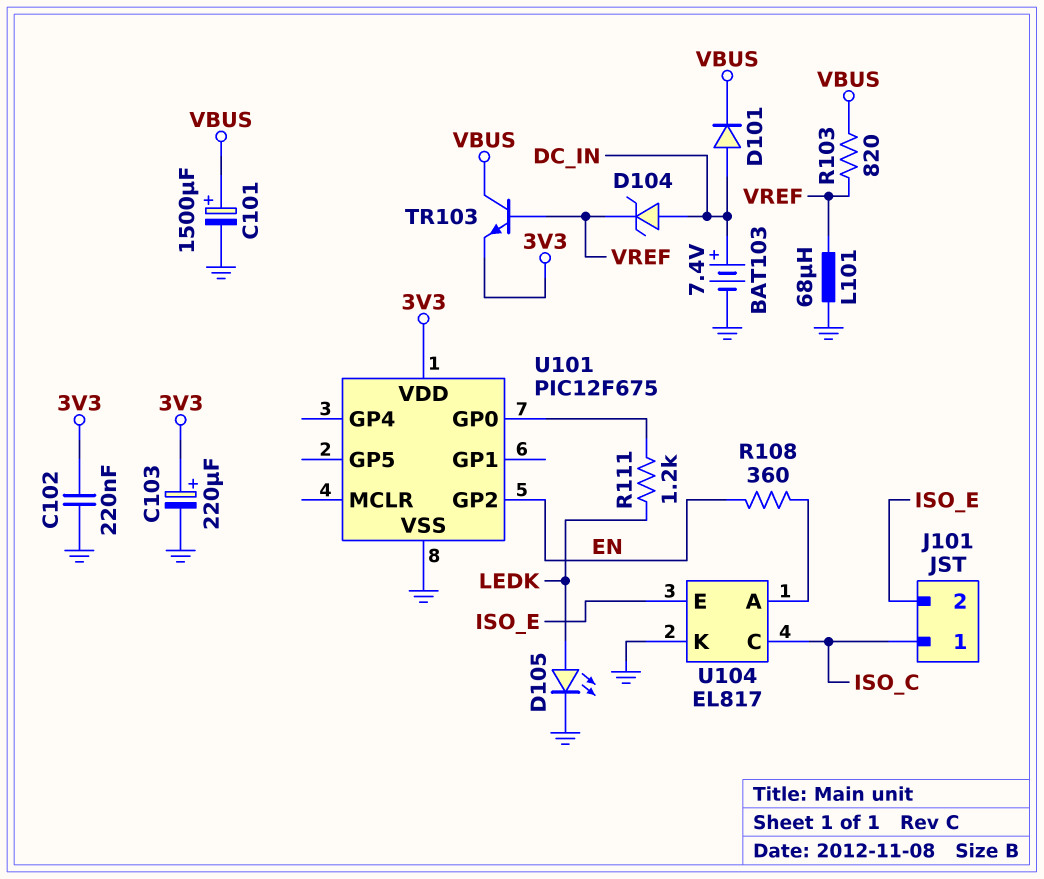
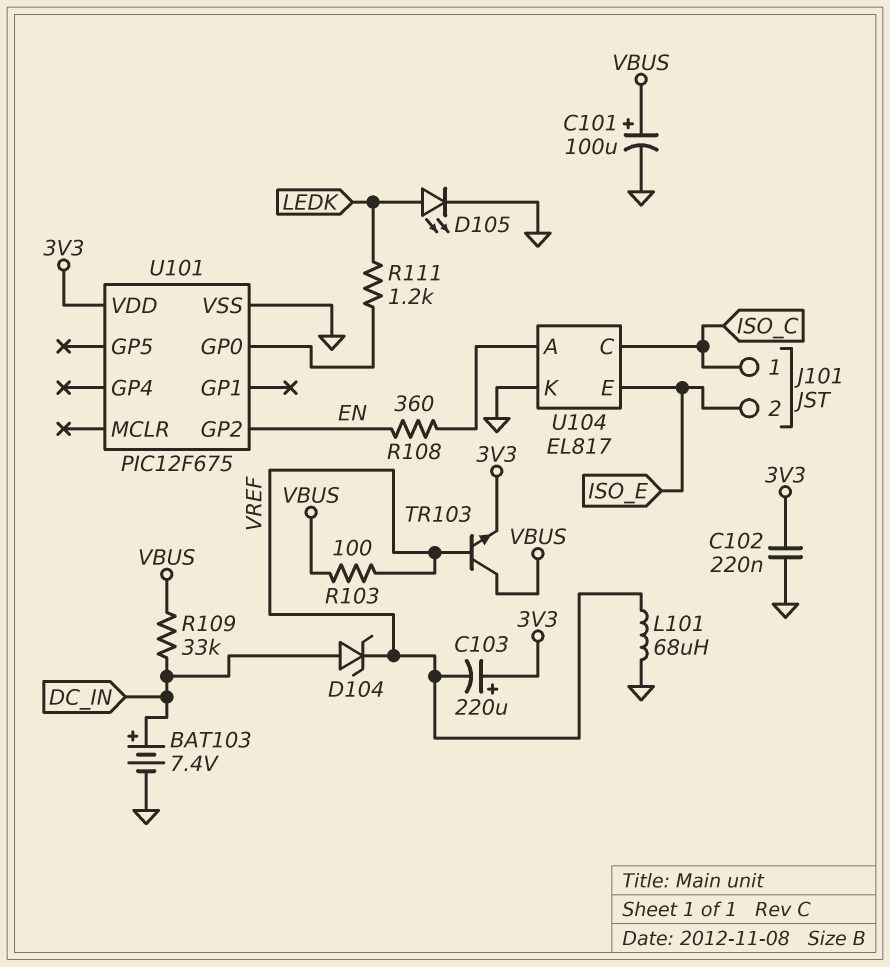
C101: 1500uF (plus VBUS, minus GND) -> 100uF (plus VBUS, minus GND)
C103: 220uF (plus 3V3, minus GND) -> 220uF (plus 3V3, minus VREF)
D101: diode (A DC_IN, K VBUS) -> none
R103: 820 (VBUS, VREF) -> 100 (VBUS, VREF)
R109: none -> 33k (DC_IN, VBUS)

